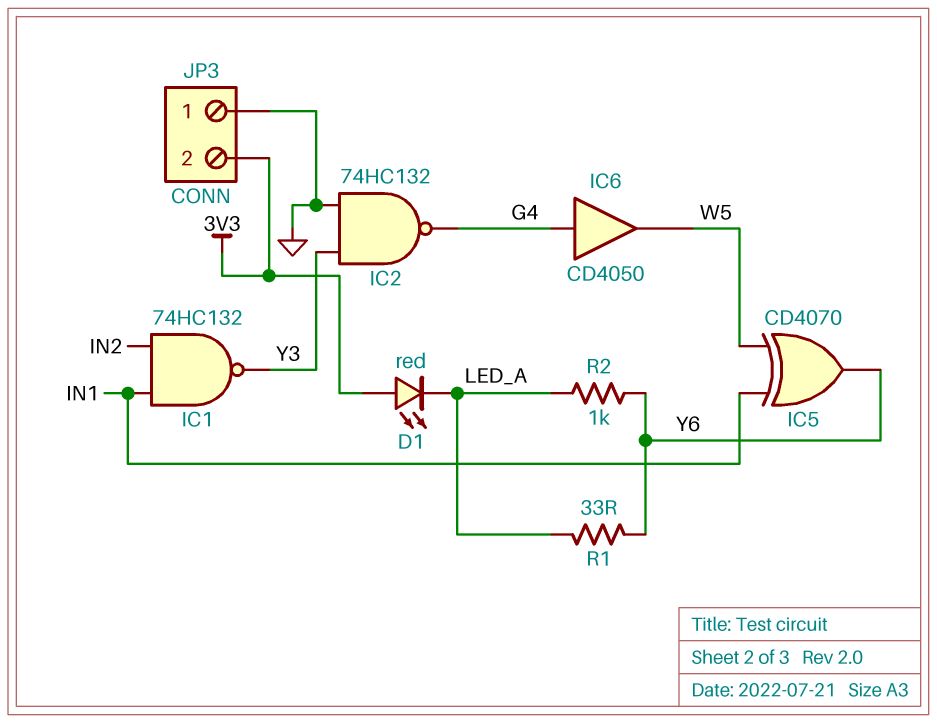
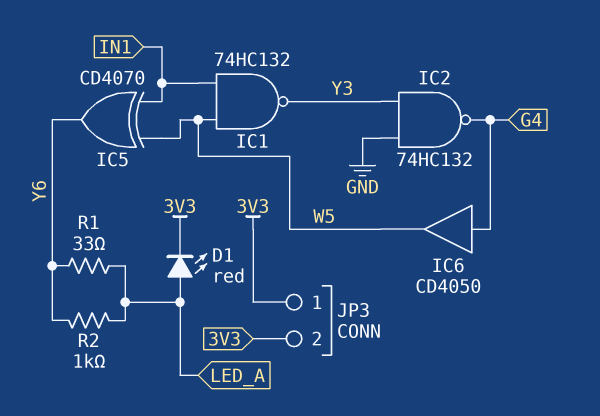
D1: LED red (A 3V3, K LED_A) -> LED red (A LED_A, K 3V3)
IC1: NAND 74HC132 (in IN1, in IN2, out Y3) -> NAND 74HC132 (in IN1, in W5, out Y3)
JP3 pin 1: GND -> 3V3

